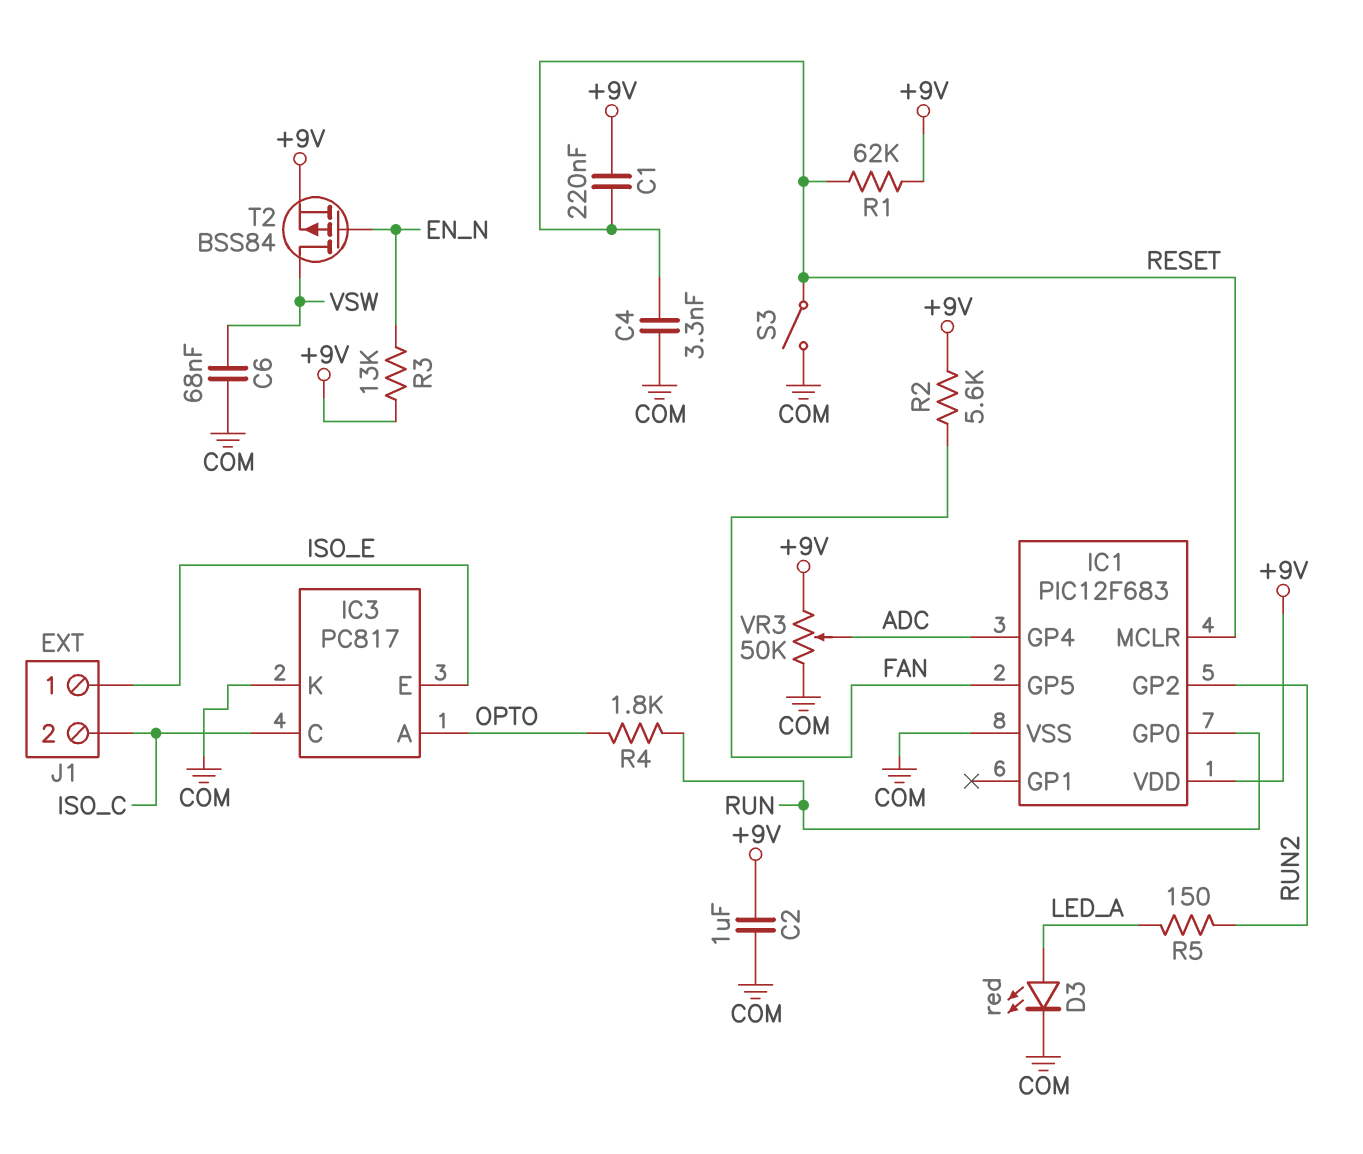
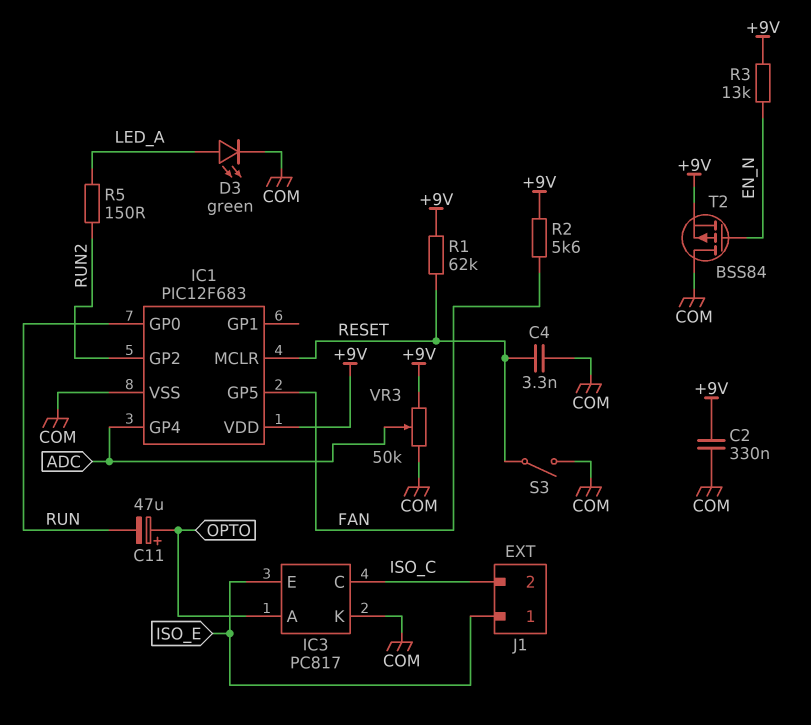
C1: 220nF (+9V, RESET) -> none
C2: 1uF (+9V, COM) -> 330nF (+9V, COM)
C6: 68nF (COM, VSW) -> none
C11: none -> 47uF (plus OPTO, minus RUN)
D3: LED red (A LED_A, K COM) -> LED green (A LED_A, K COM)
R4: 1.8k (OPTO, RUN) -> none
T2: PMOS BSS84 (G EN_N, D VSW, S +9V) -> PMOS BSS84 (G EN_N, D COM, S +9V)

